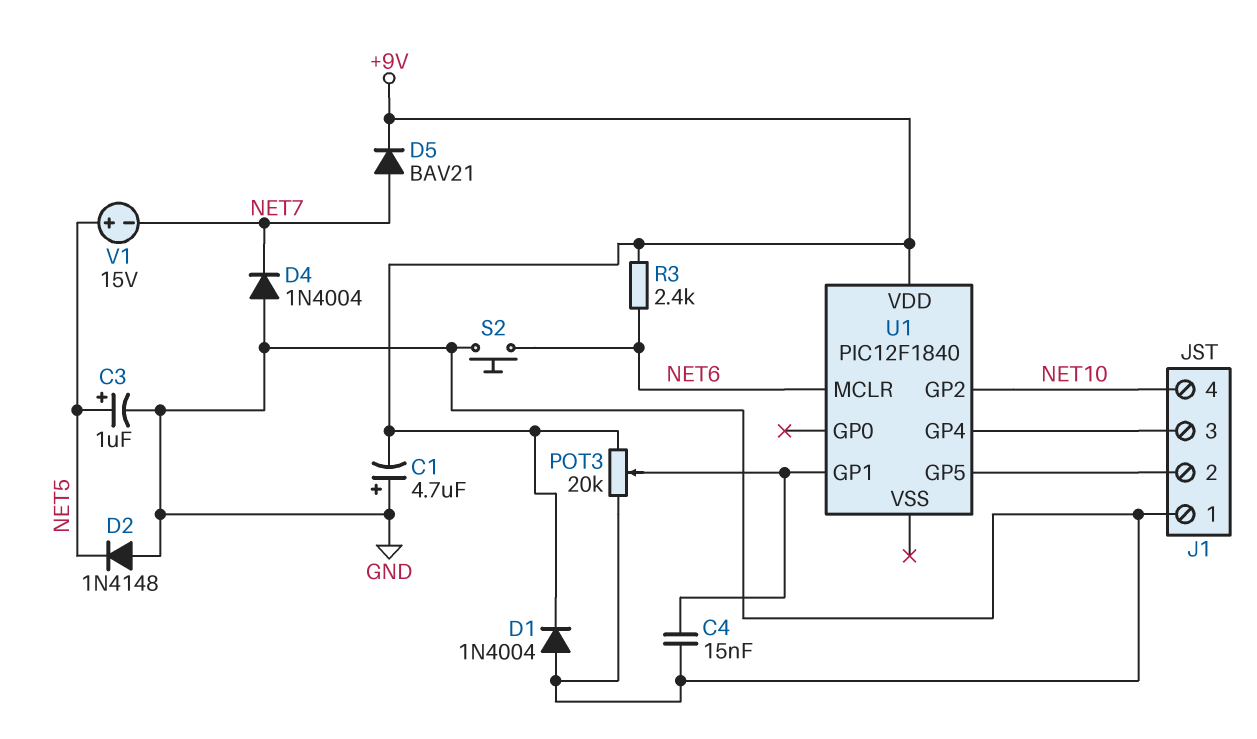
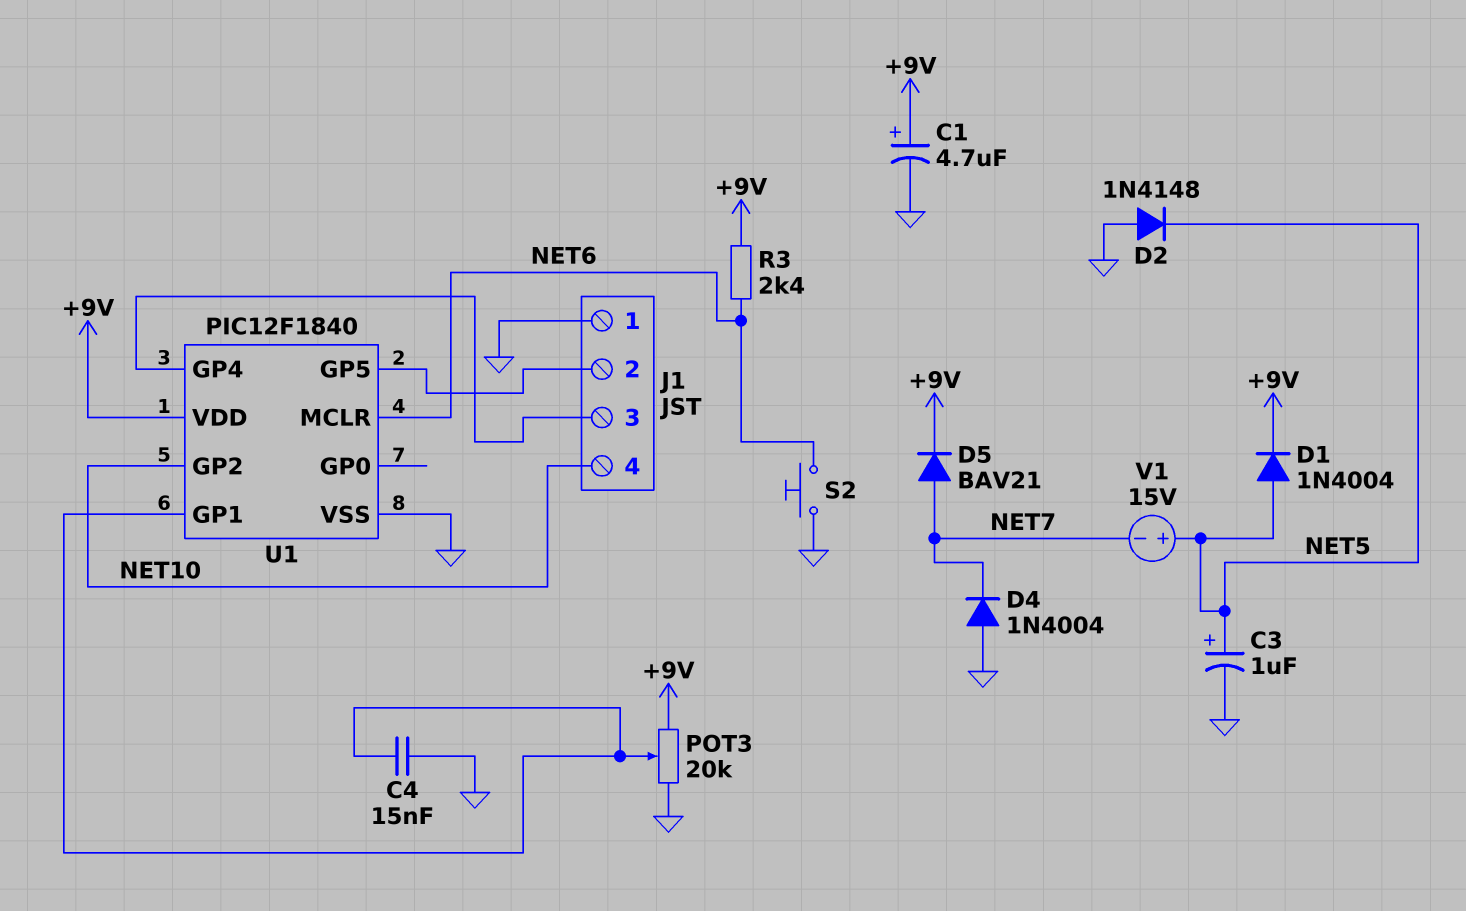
C1: 4.7uF (plus GND, minus +9V) -> 4.7uF (plus +9V, minus GND)
D1: diode 1N4004 (A GND, K +9V) -> diode 1N4004 (A NET5, K +9V)
U1 pin VSS: none -> GND

